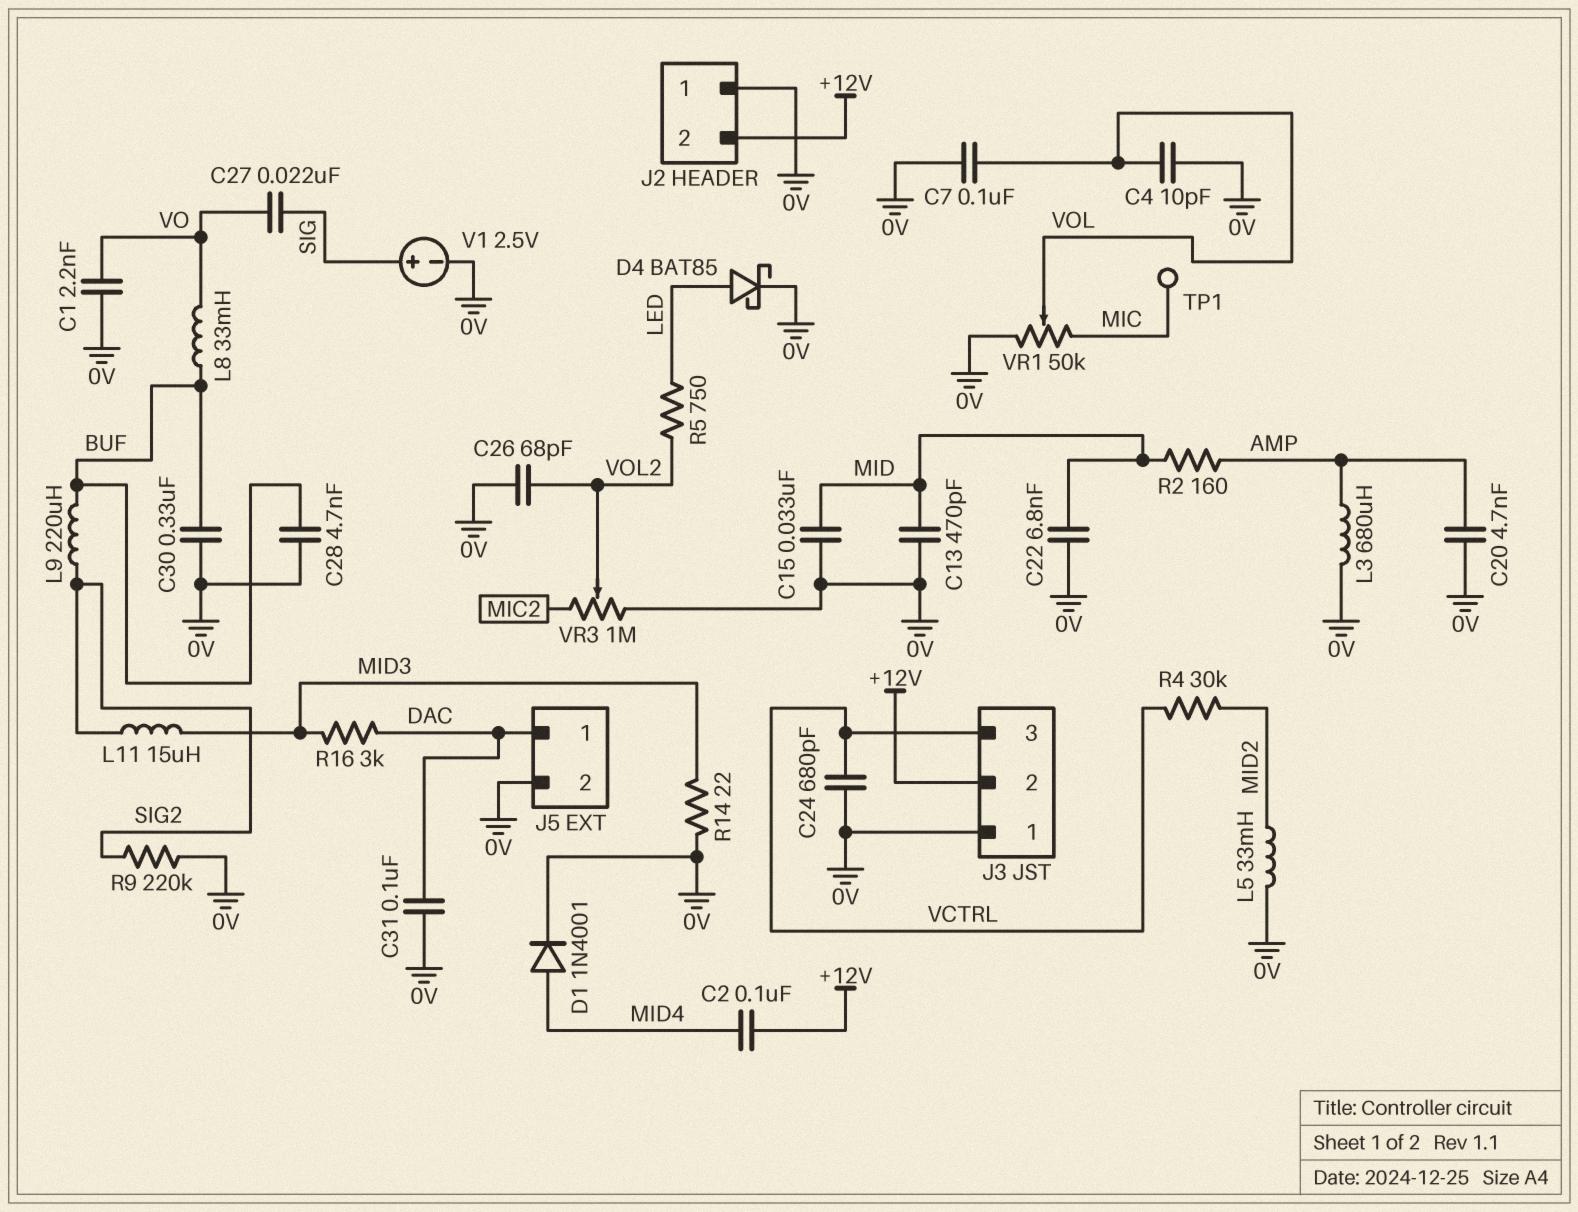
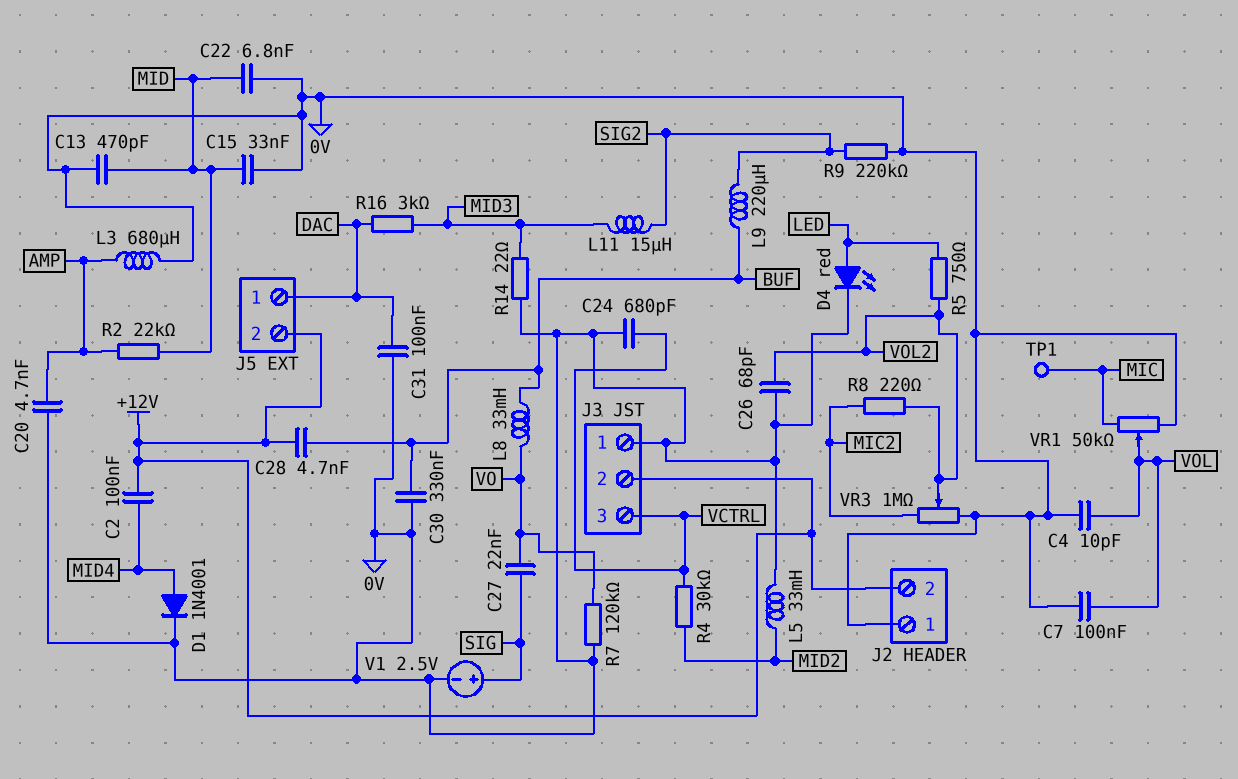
C1: 2.2nF (0V, VO) -> none
C28: 4.7nF (0V, BUF) -> 4.7nF (+12V, BUF)
D4: schottky BAT85 (A LED, K 0V) -> LED red (A LED, K 0V)
J5 pin 2: 0V -> +12V
R2: 160 (AMP, MID) -> 22k (AMP, MID)
R7: none -> 120k (0V, VO)
R8: none -> 220 (MIC2, VOL2)

